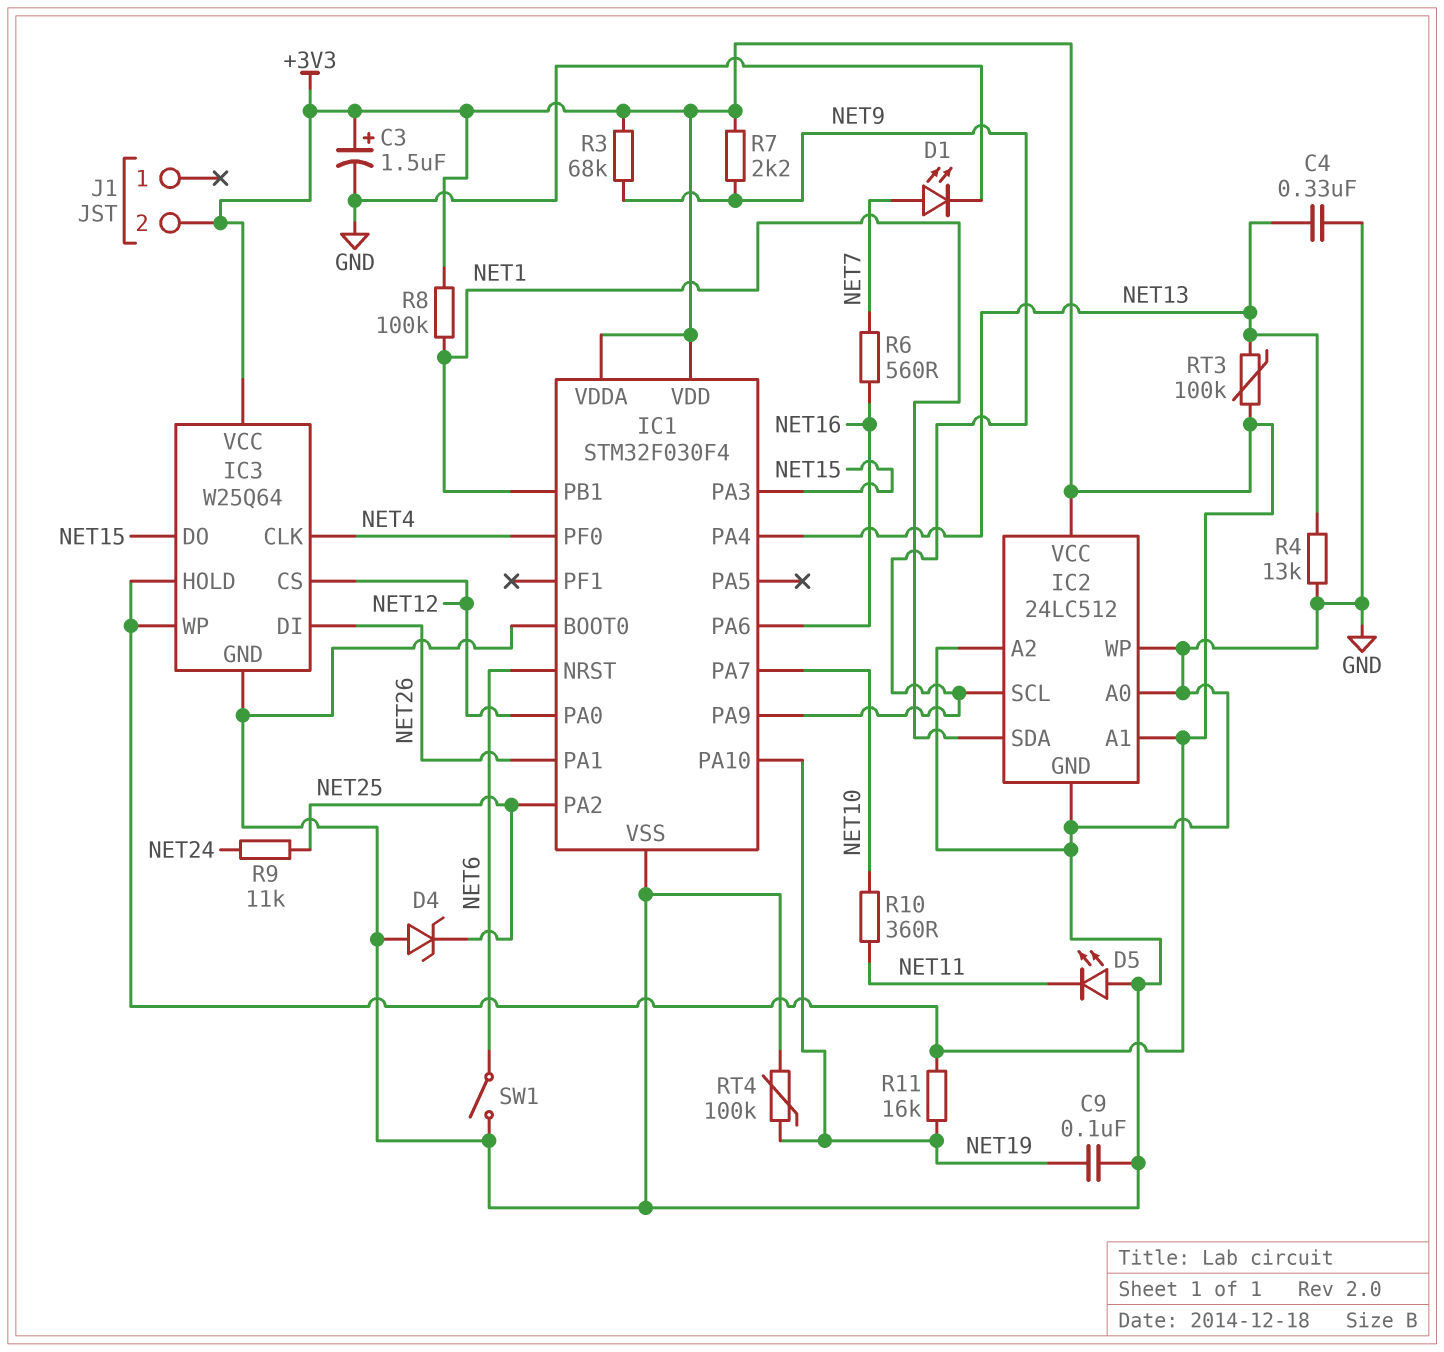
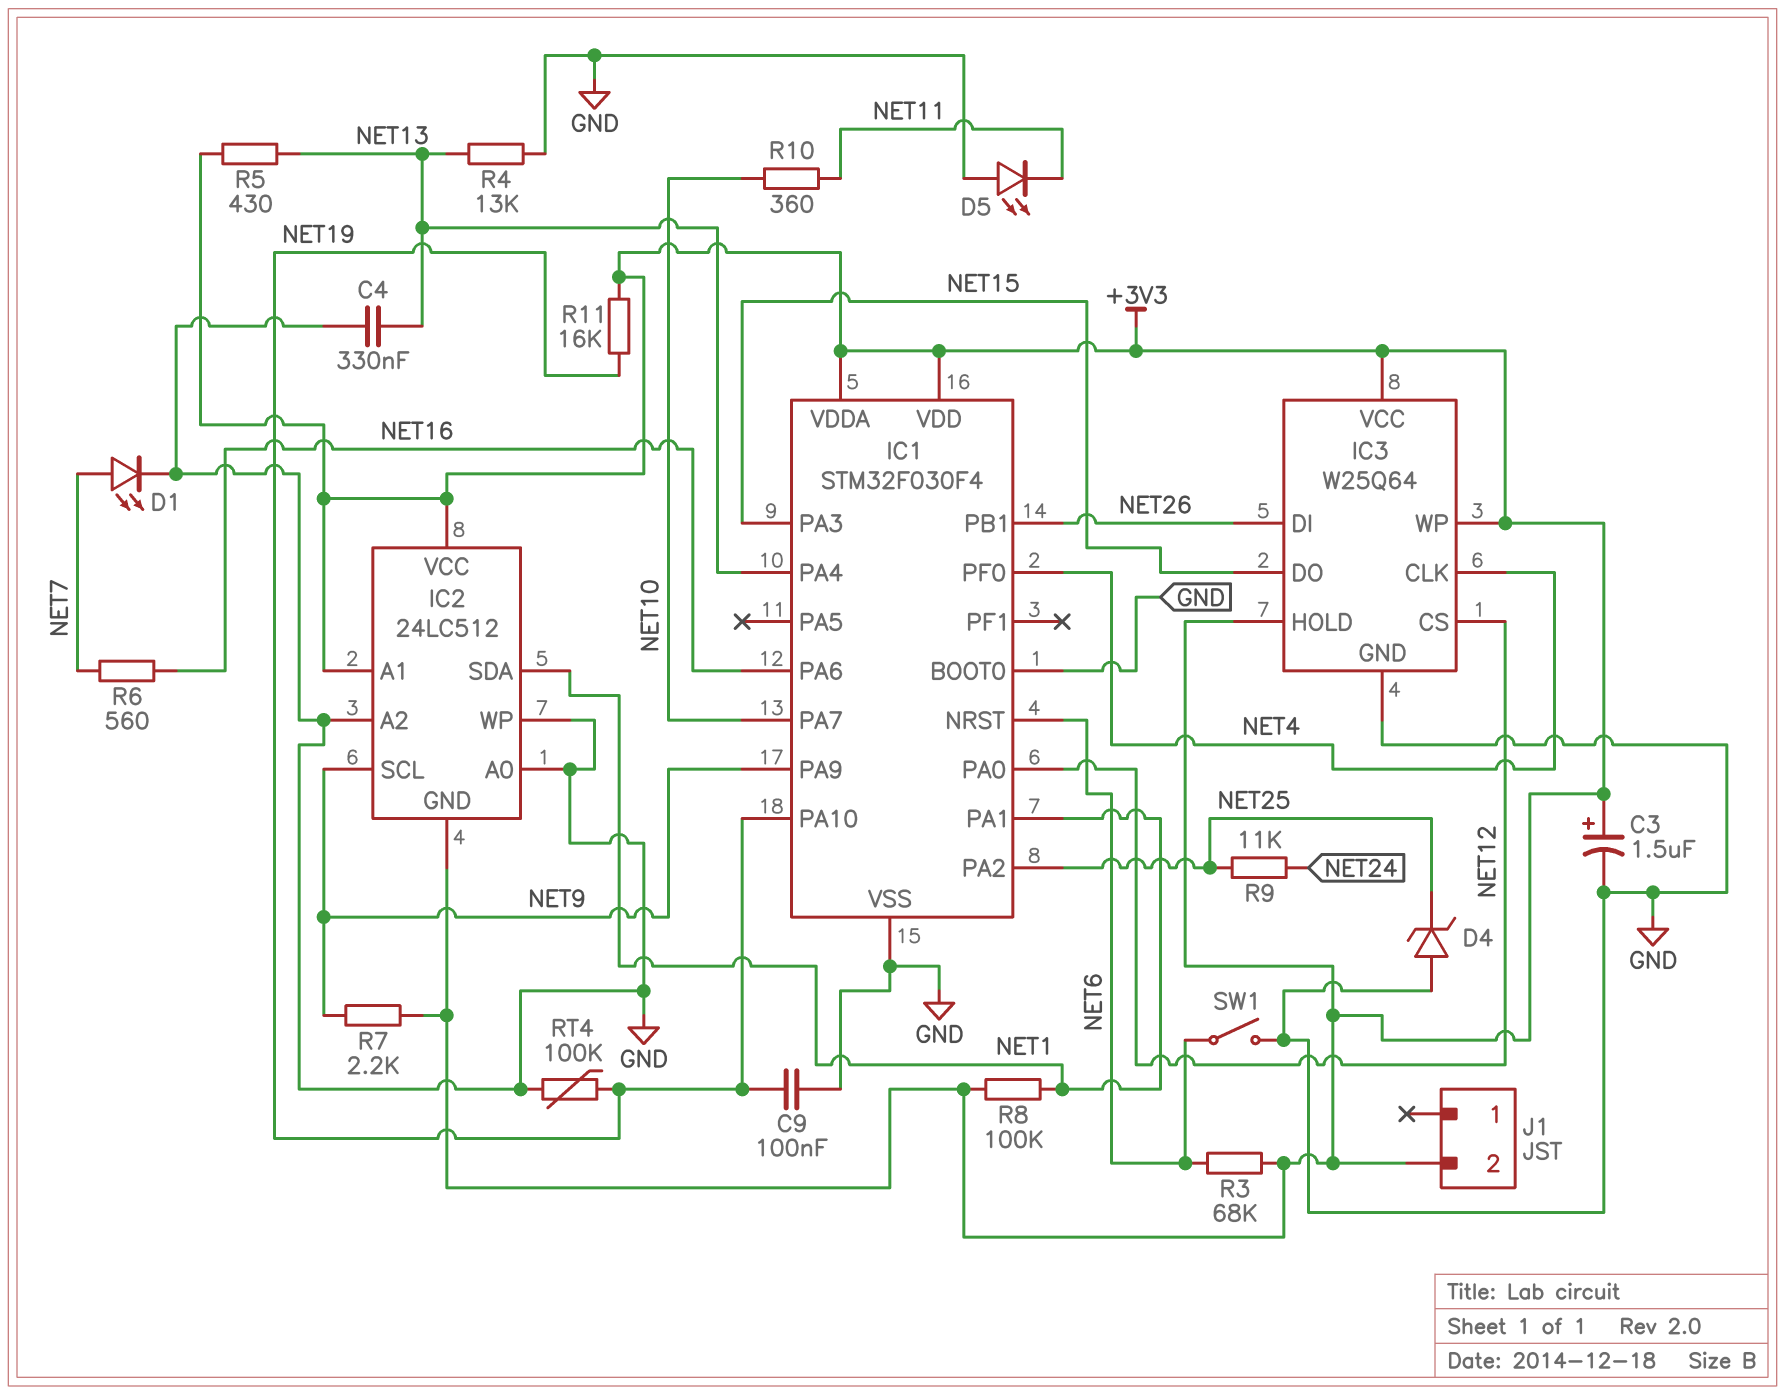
IC1 pin PA1: NET26 -> NET1
IC1 pin PB1: NET1 -> NET26
IC2 pin GND: GND -> +3V3
R3: 68k (+3V3, NET9) -> 68k (+3V3, NET6)
R5: none -> 430 (+3V3, NET13)
RT3: 100k (+3V3, NET13) -> none

